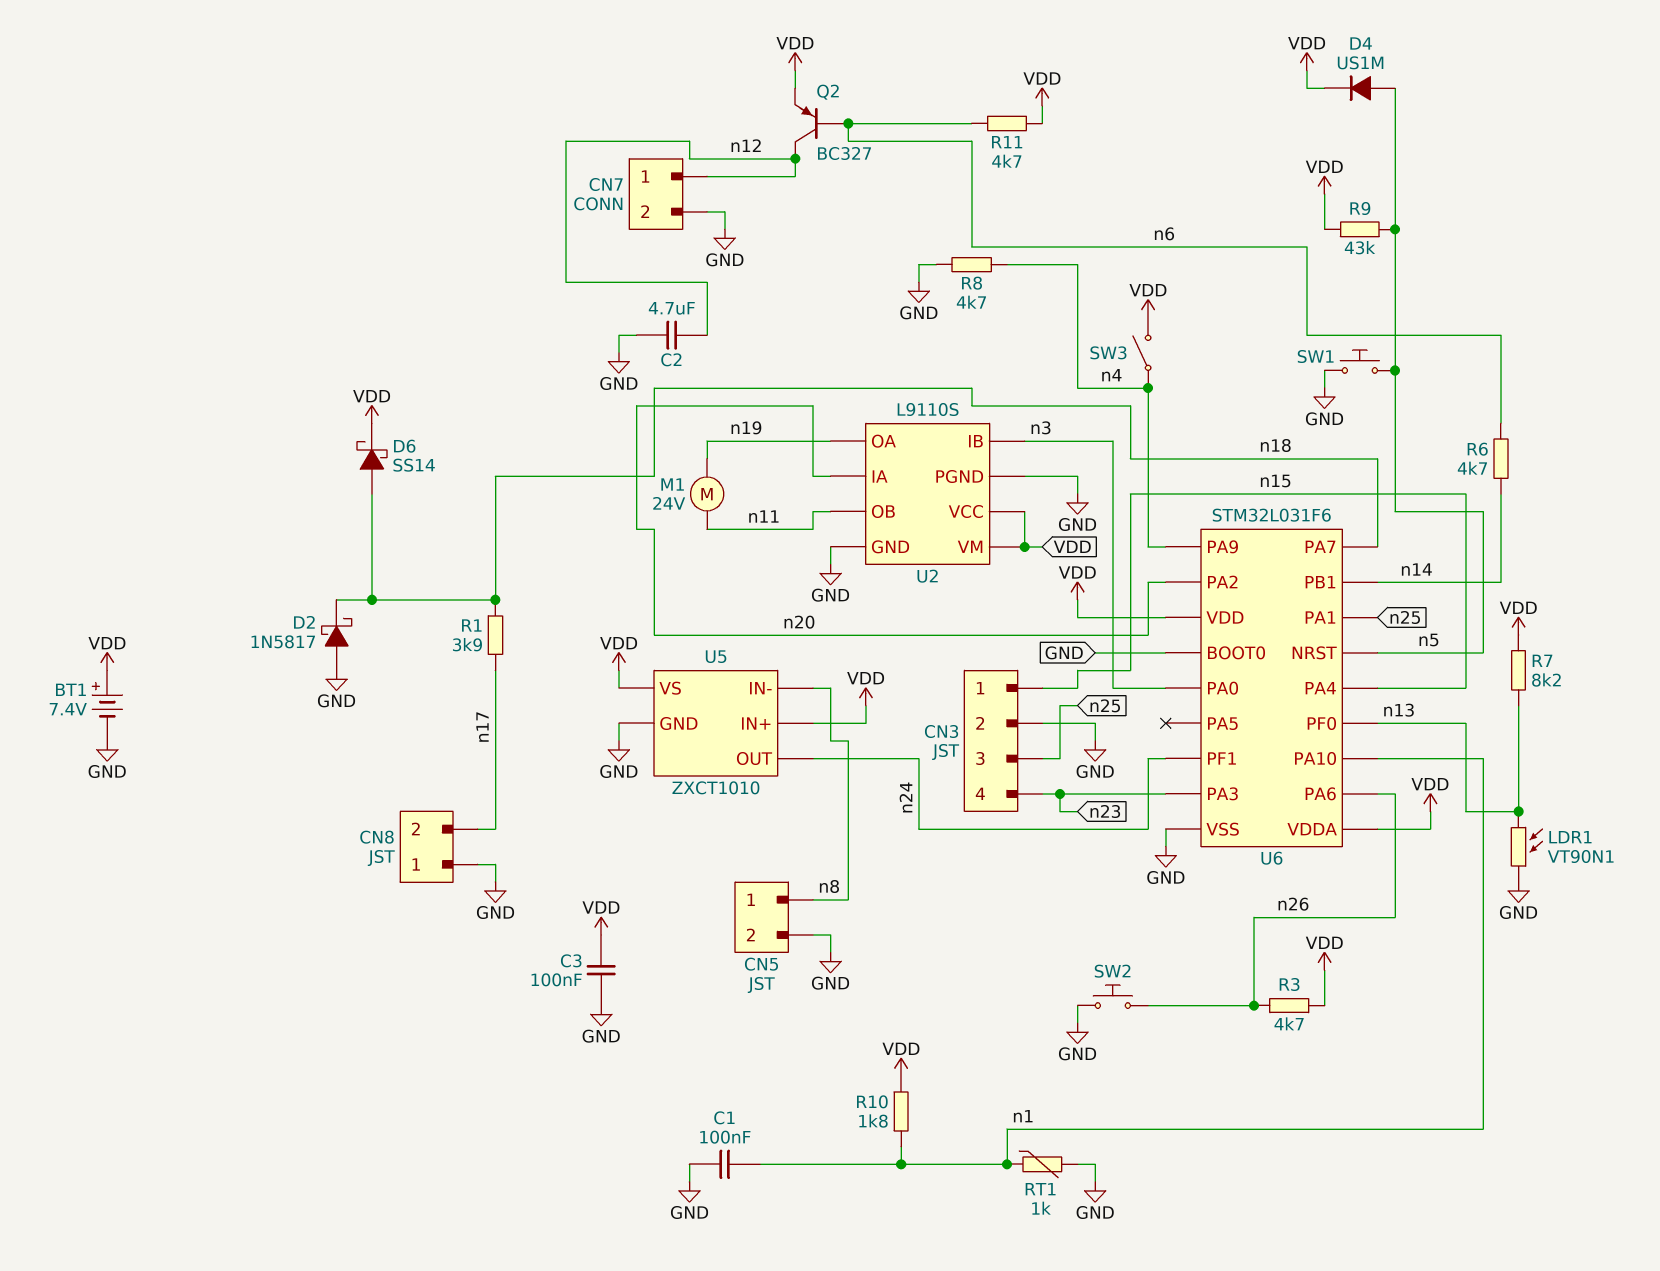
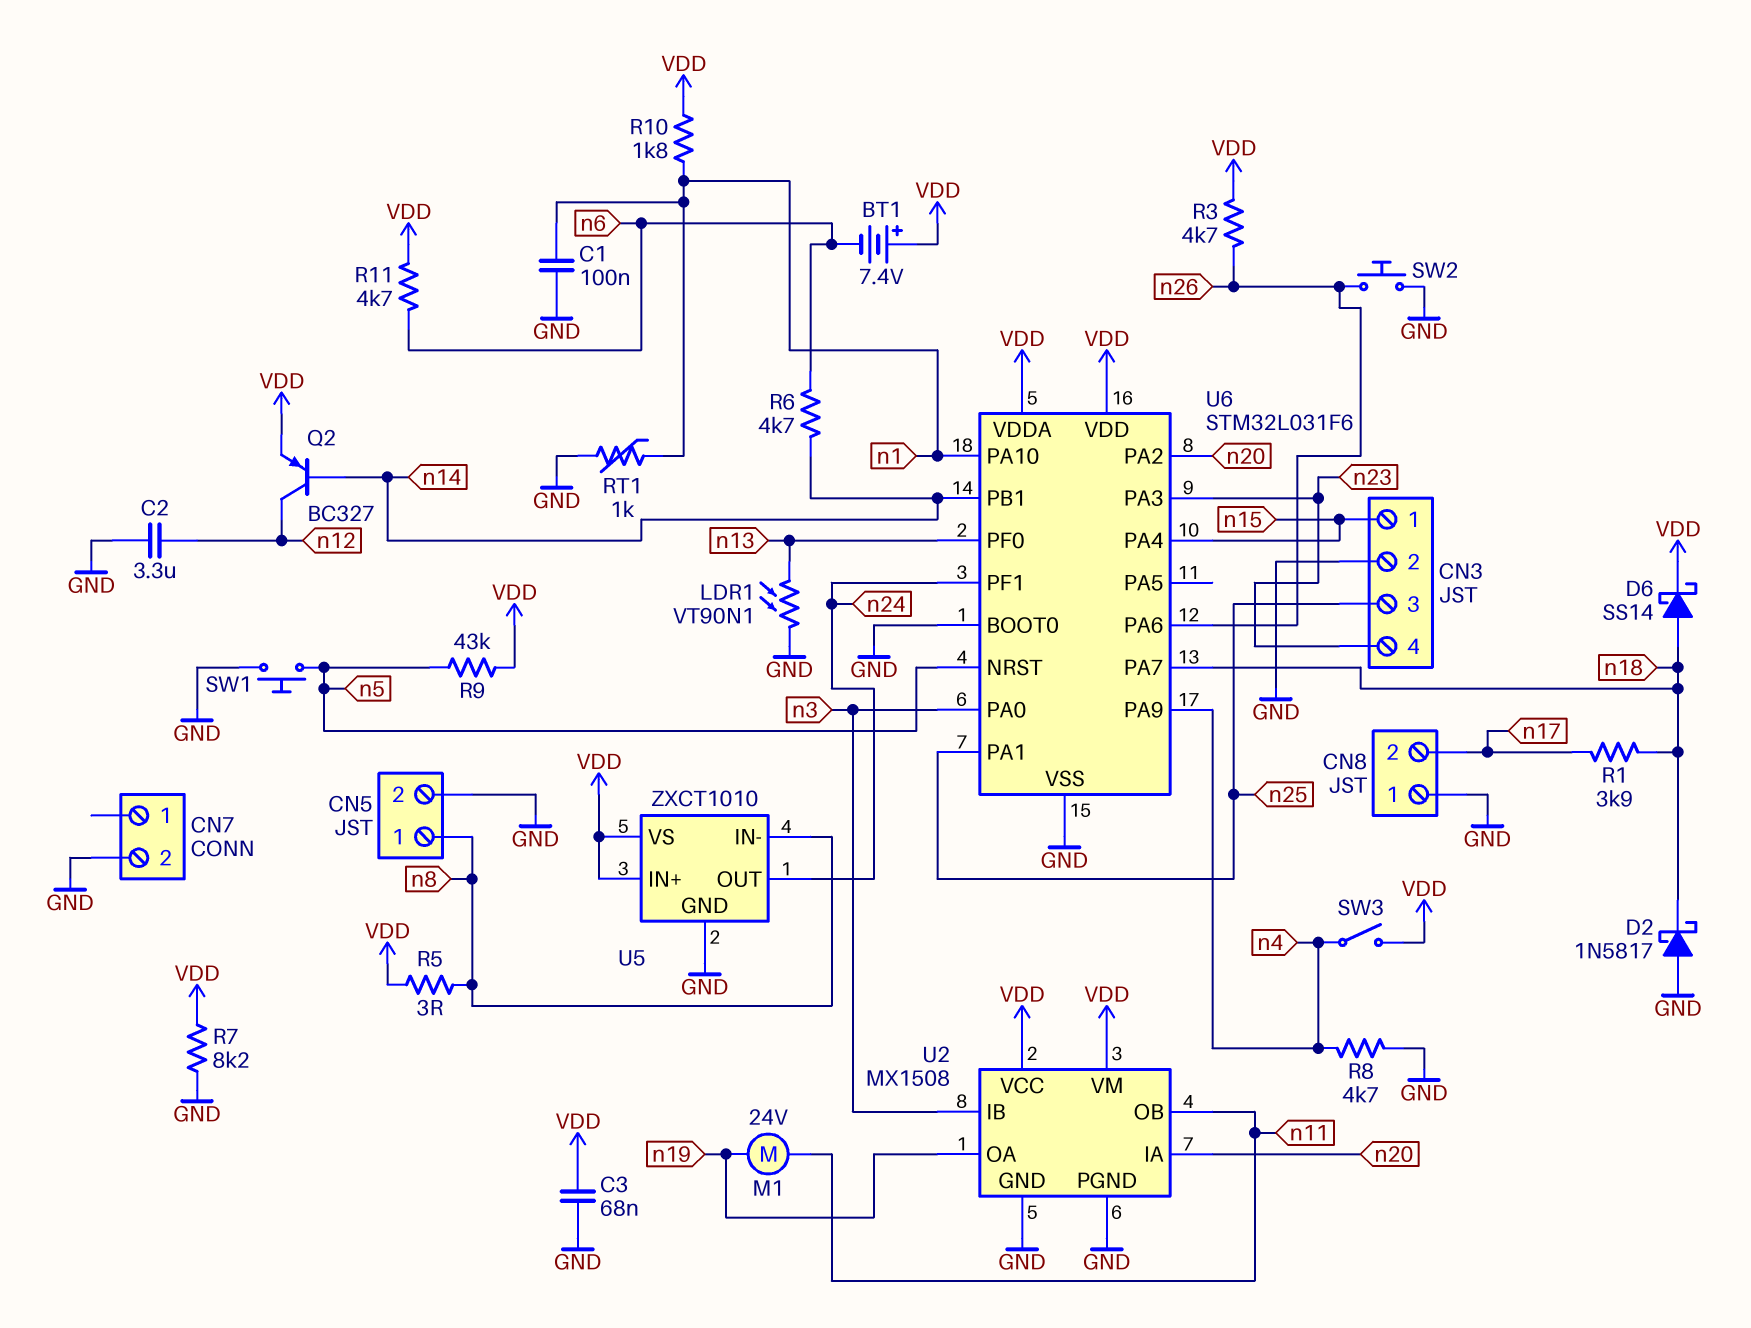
BT1: 7.4V (plus VDD, minus GND) -> 7.4V (plus VDD, minus n6)
C2: 4.7uF (GND, n12) -> 3.3uF (GND, n12)
C3: 100nF (GND, VDD) -> 68nF (GND, VDD)
CN7 pin 1: n12 -> none
D4: diode US1M (A n5, K VDD) -> none
Q2: PNP BC327 (B n6, C n12, E VDD) -> PNP BC327 (B n14, C n12, E VDD)
R5: none -> 3 (VDD, n8)
R7: 8.2k (VDD, n13) -> 8.2k (GND, VDD)
U2: L9110S -> MX1508

